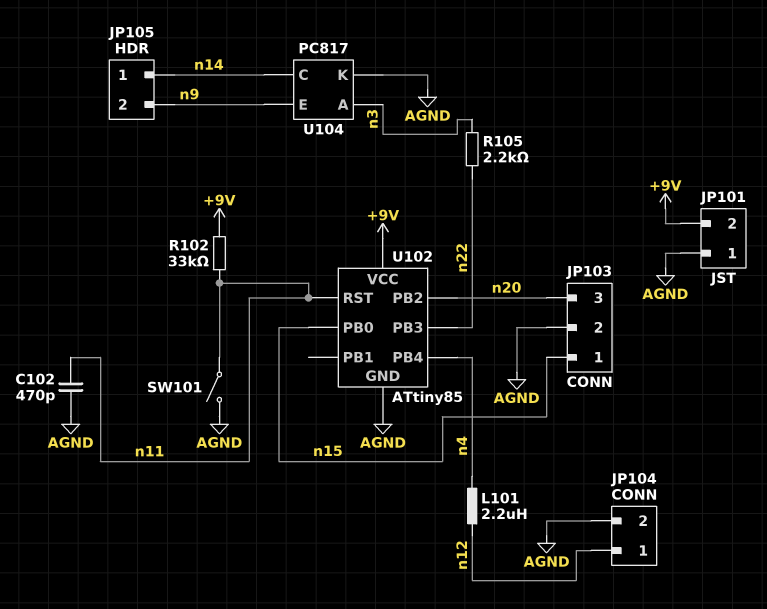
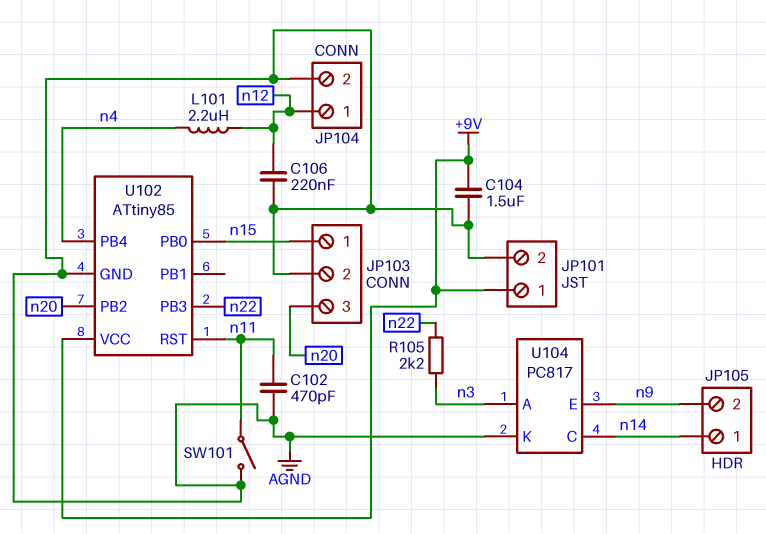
C104: none -> 1.5uF (+9V, AGND)
C106: none -> 220nF (AGND, n12)
JP101 pin 1: AGND -> +9V
JP101 pin 2: +9V -> AGND
R102: 33k (+9V, n11) -> none

